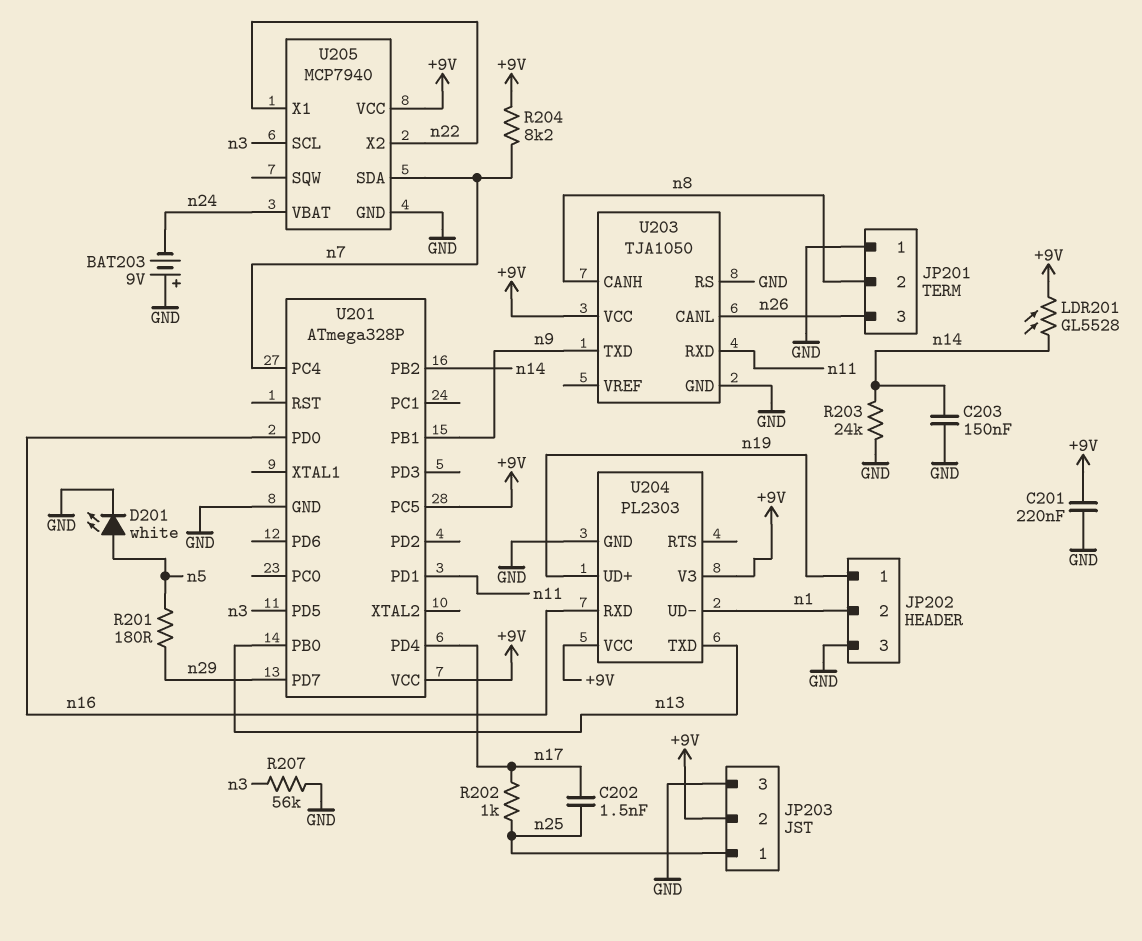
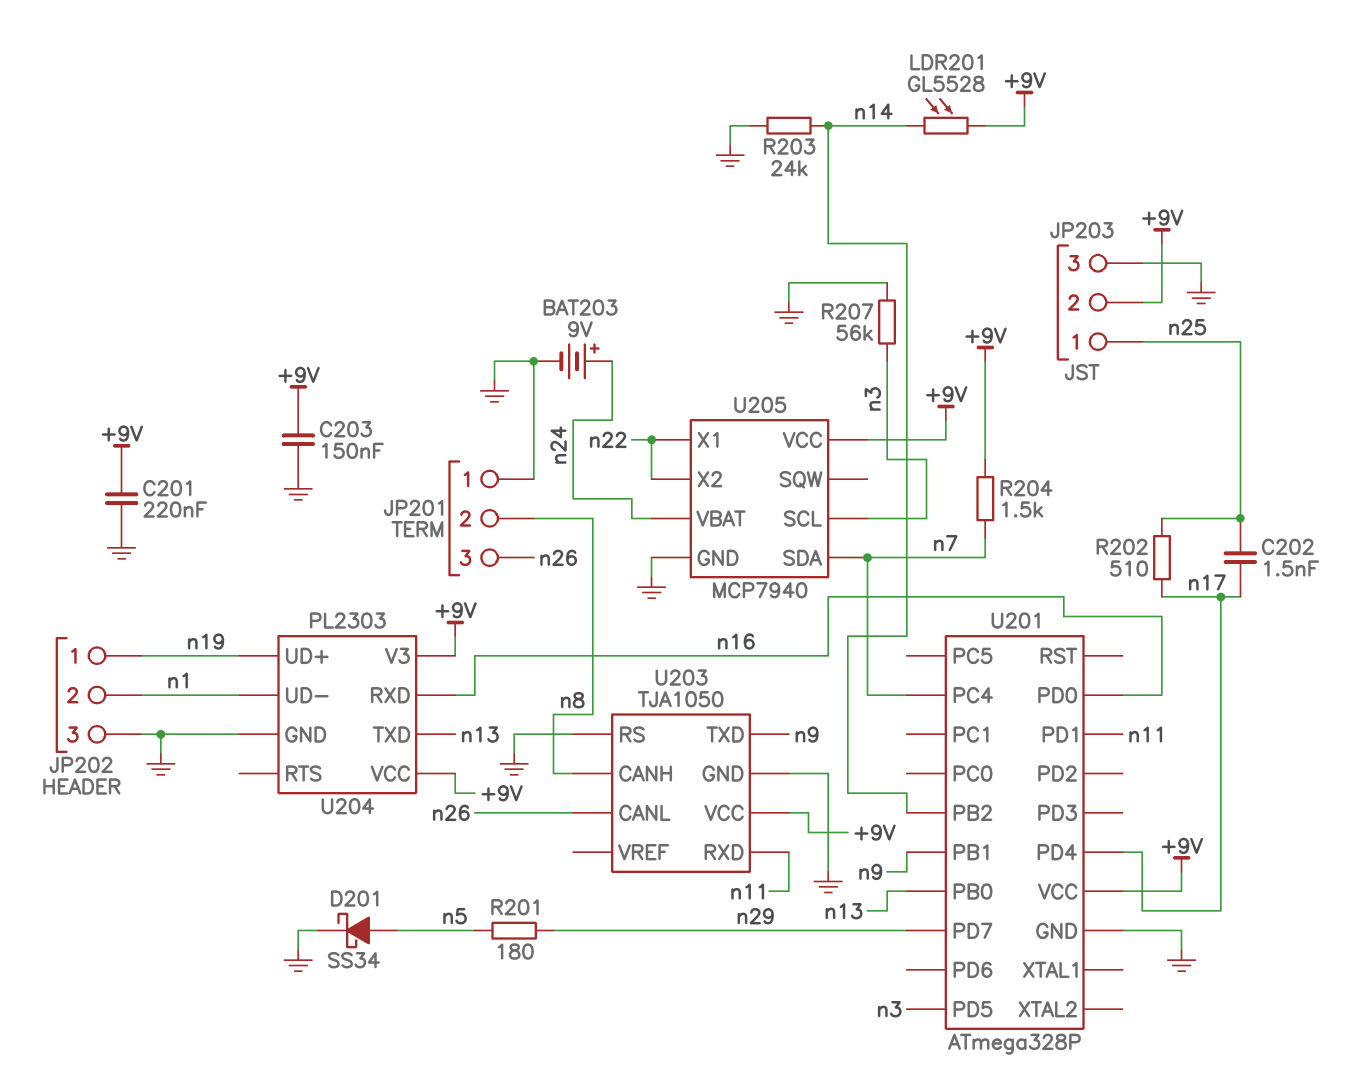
BAT203: 9V (plus GND, minus n24) -> 9V (plus n24, minus GND)
C203: 150nF (GND, n14) -> 150nF (+9V, GND)
D201: LED white (A n5, K GND) -> schottky SS34 (A n5, K GND)
R202: 1k (n17, n25) -> 510 (n17, n25)
R204: 8.2k (+9V, n7) -> 1.5k (+9V, n7)
U201 pin PC5: +9V -> none

